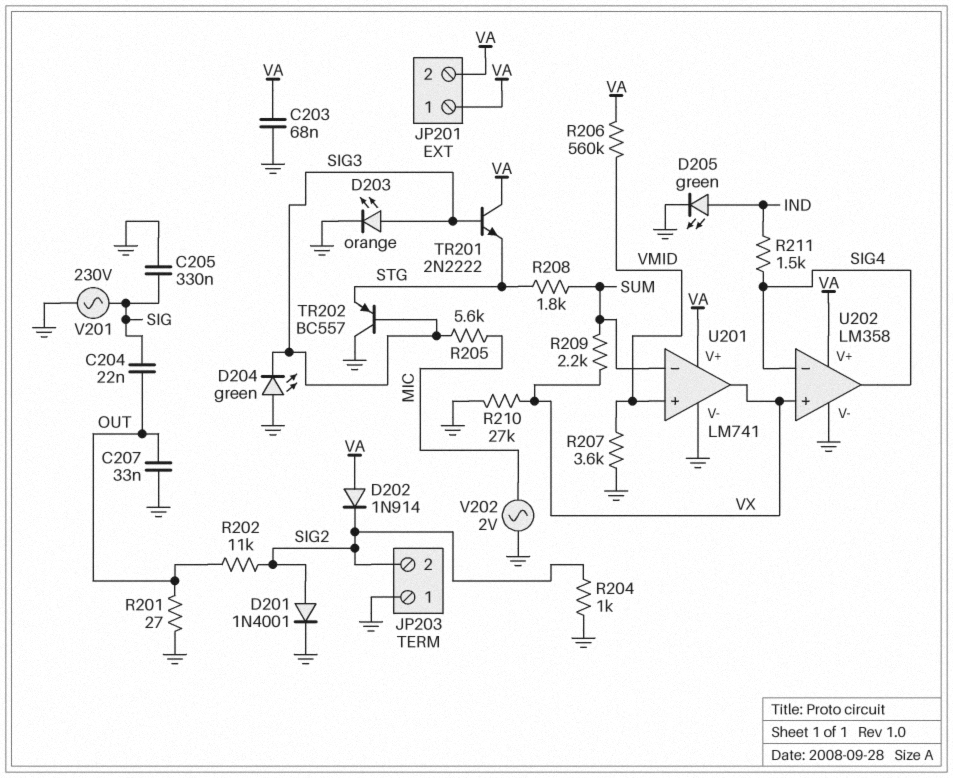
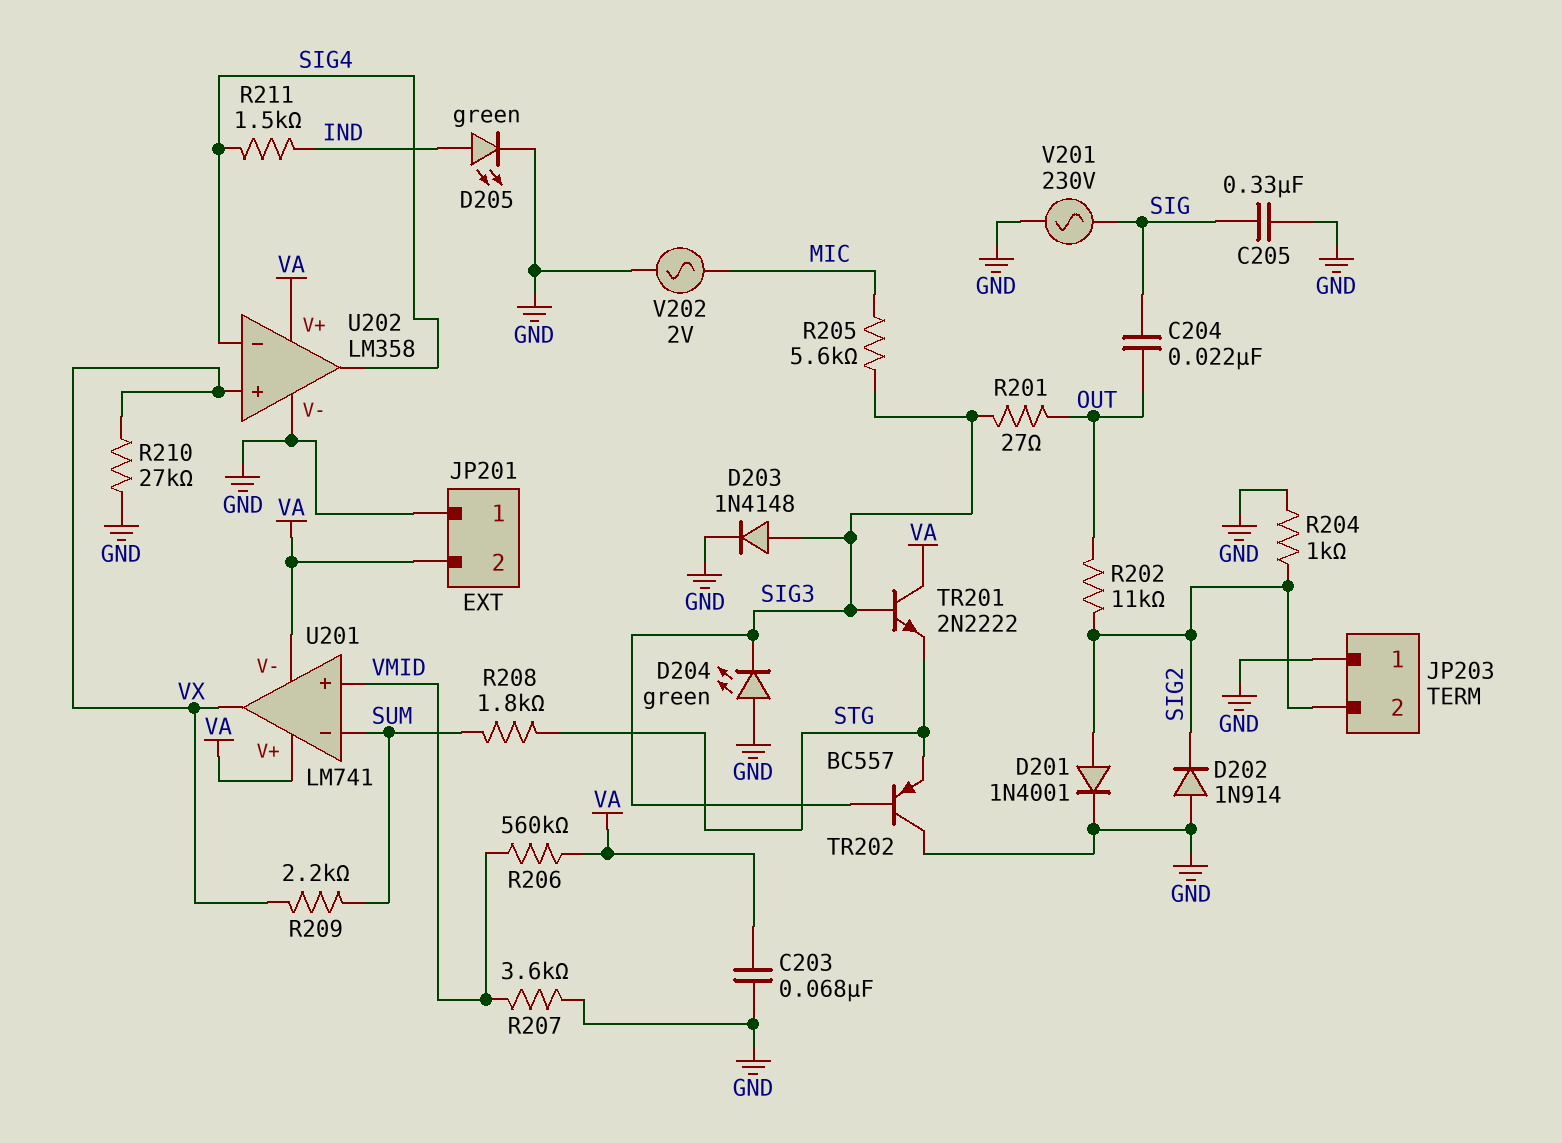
C207: 33nF (GND, OUT) -> none
D202: diode 1N914 (A VA, K SIG2) -> diode 1N914 (A GND, K SIG2)
D203: LED orange (A SIG3, K GND) -> diode 1N4148 (A SIG3, K GND)
JP201 pin 1: VA -> GND
R201: 27 (GND, OUT) -> 27 (OUT, SIG3)
U201 pin V-: GND -> VA

